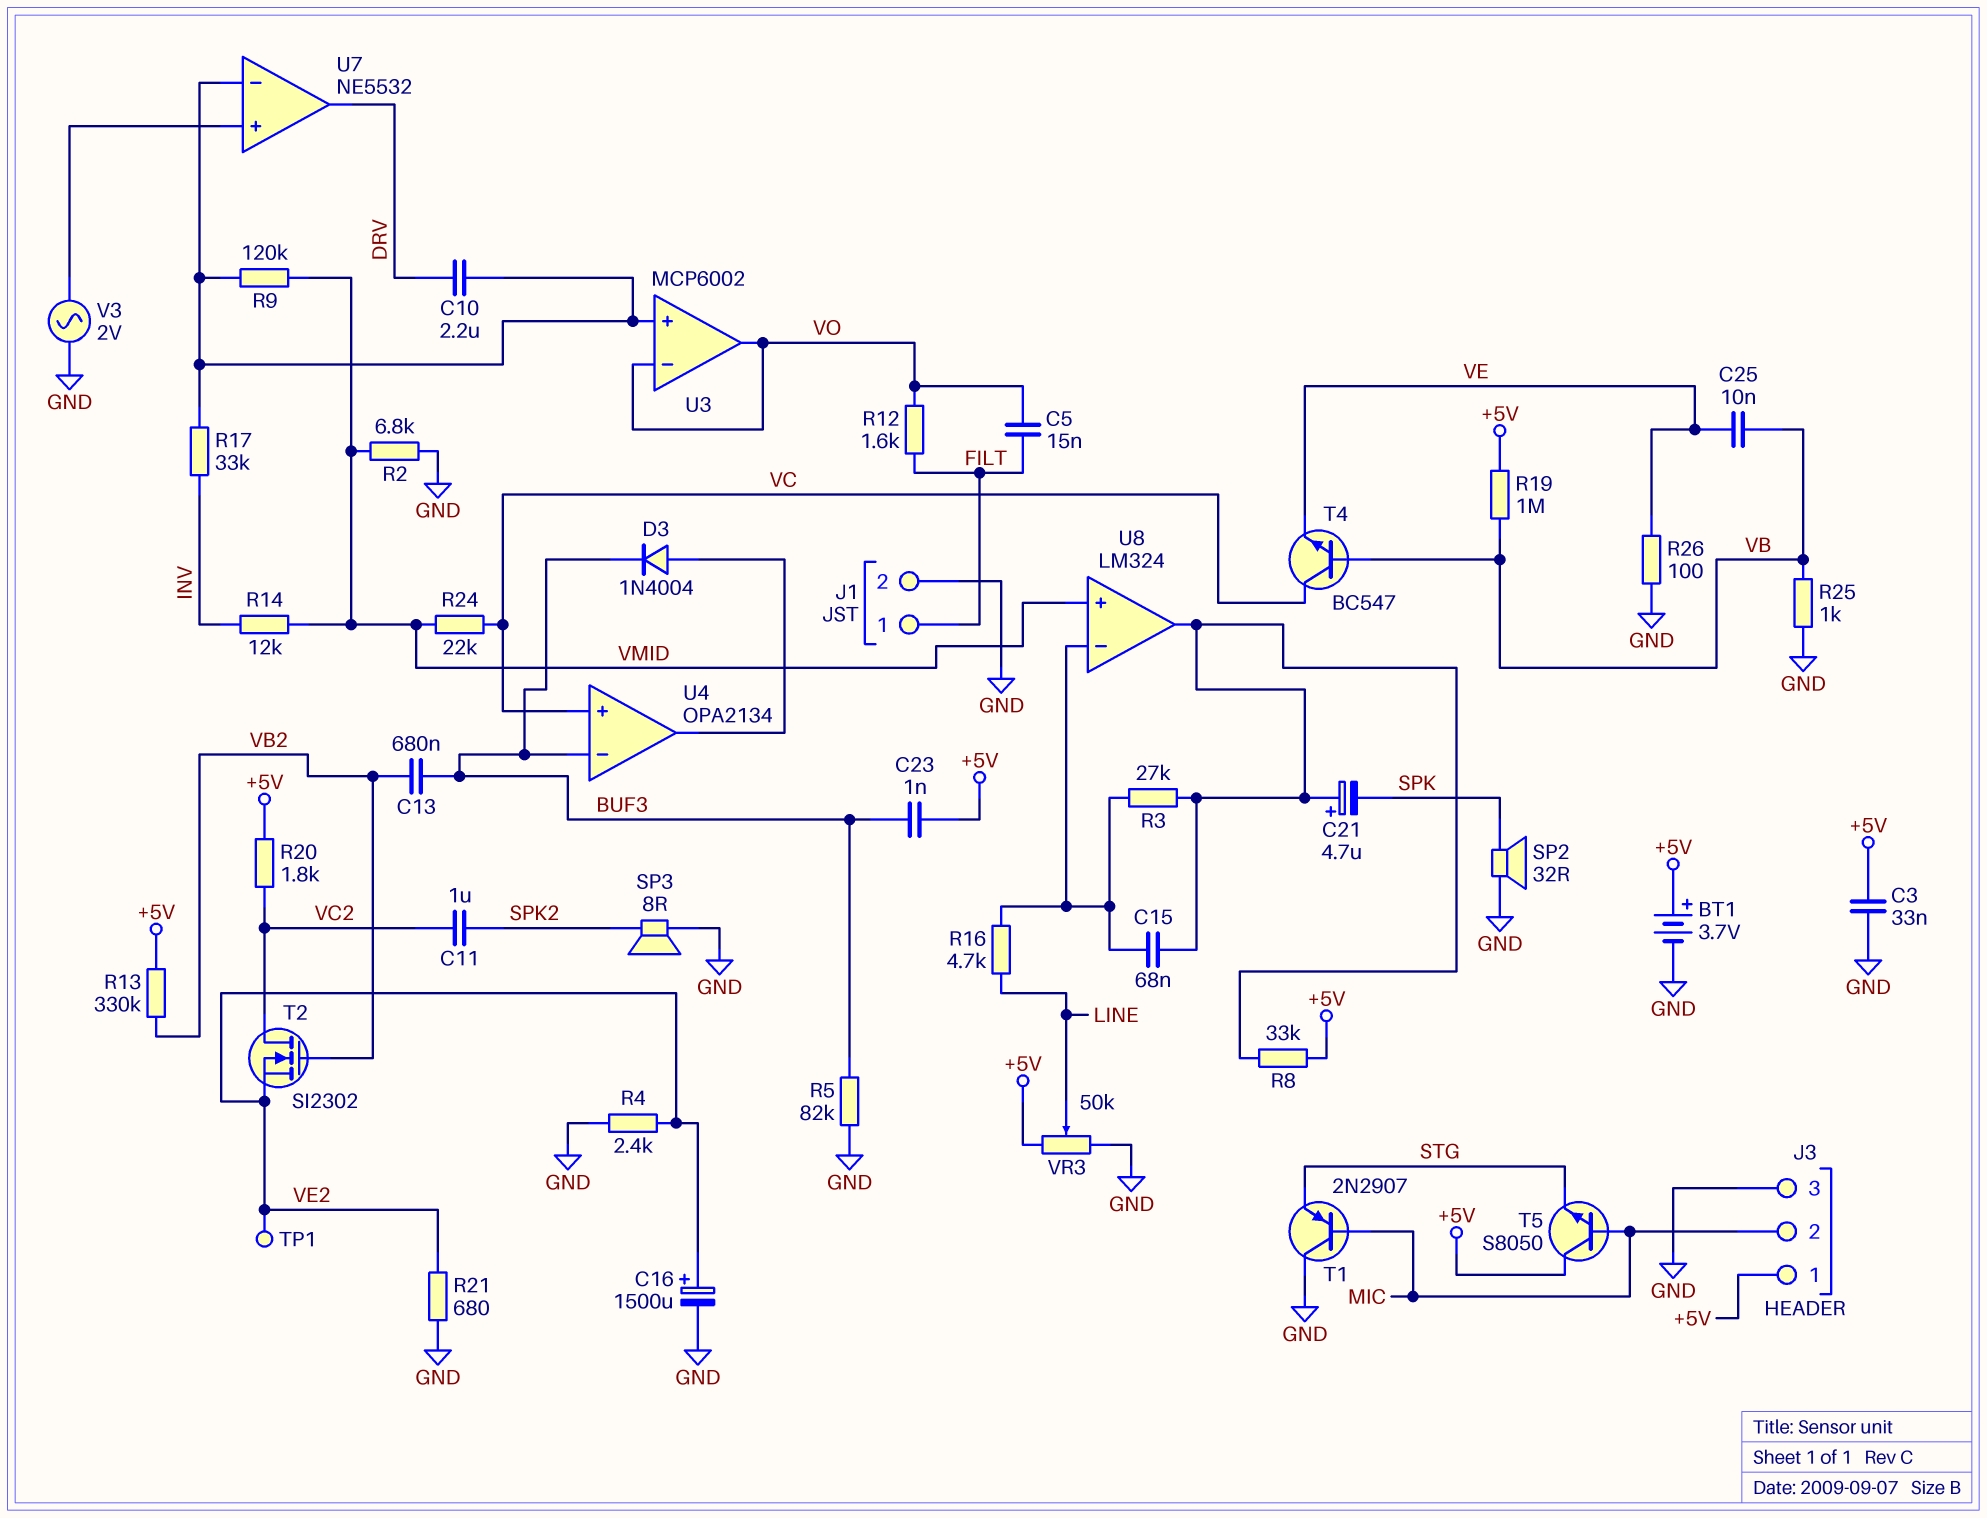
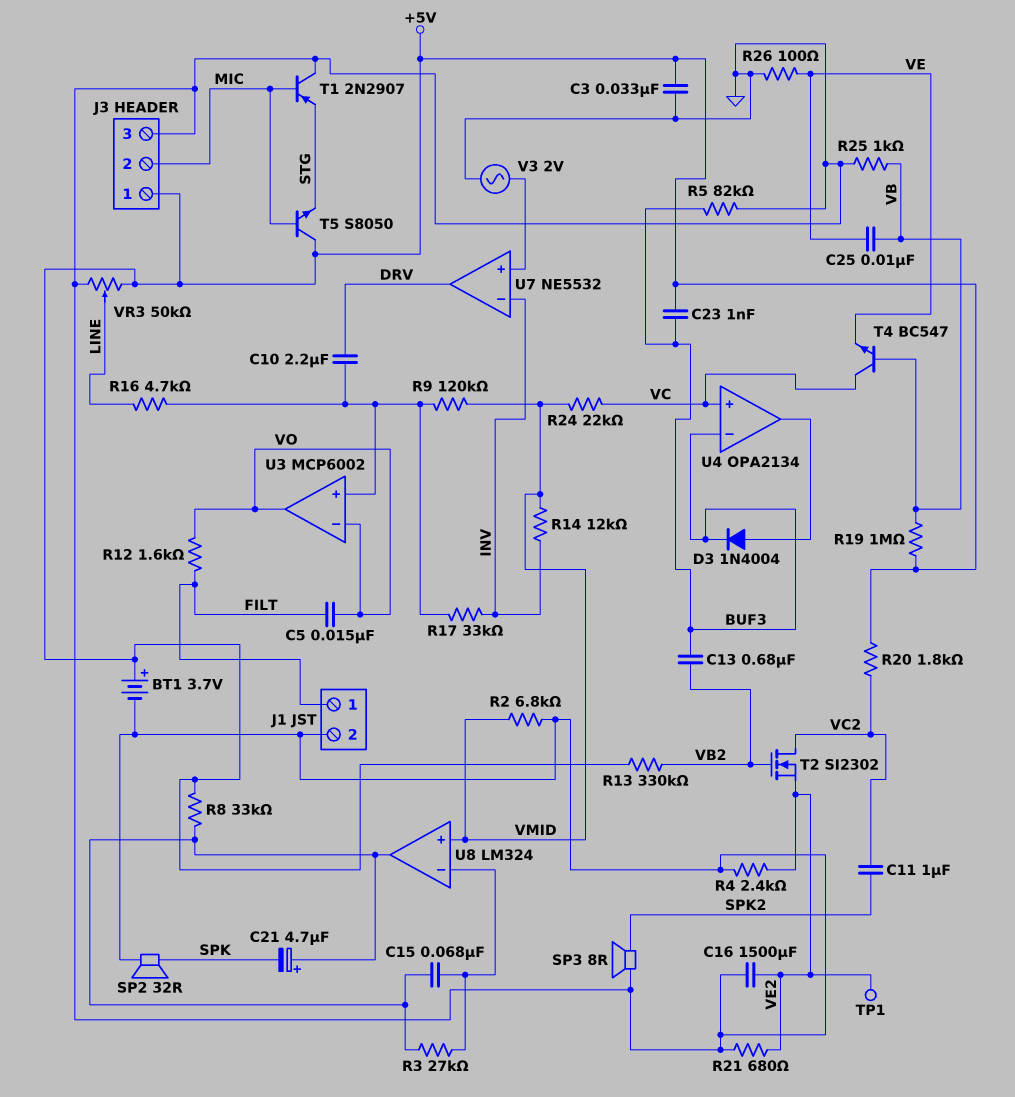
C16: 1500uF (plus VE2, minus GND) -> 1500uF (GND, VE2)
R16: 4.7k (LINE, U8/in-) -> 4.7k (LINE, U3/in+)
U7 pin in-: U3/in+ -> INV

